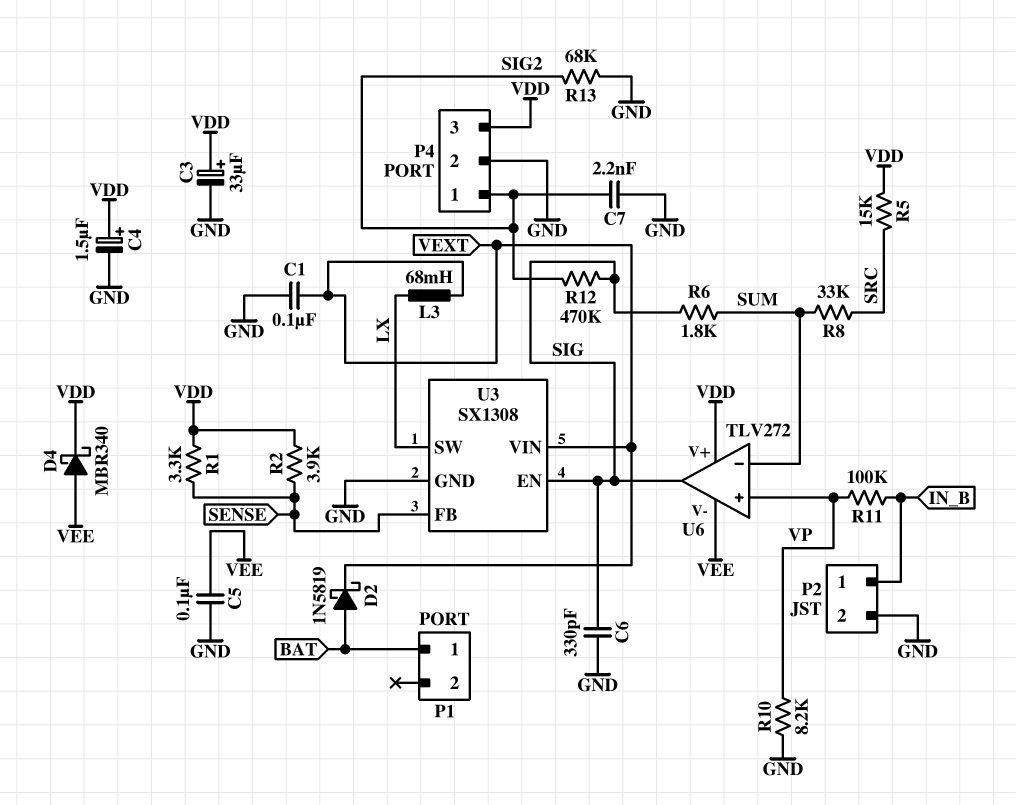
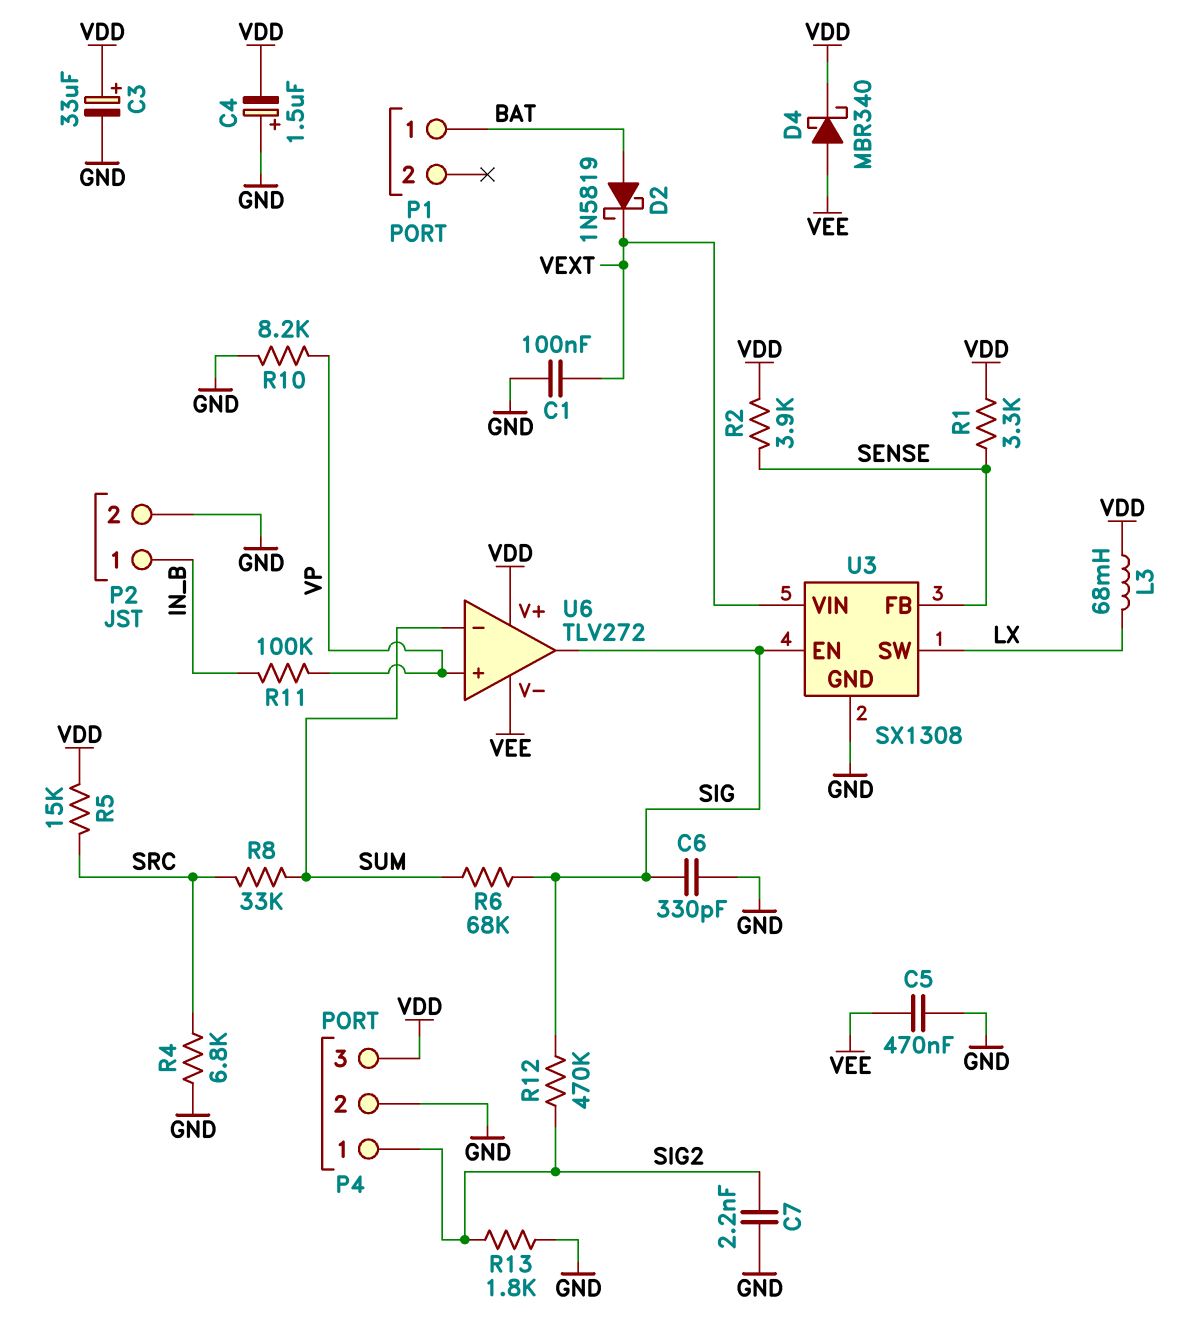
C4: 1.5uF (plus VDD, minus GND) -> 1.5uF (plus GND, minus VDD)
C5: 100nF (GND, VEE) -> 470nF (GND, VEE)
L3: 68mH (LX, VEXT) -> 68mH (LX, VDD)
R4: none -> 6.8k (GND, SRC)
R6: 1.8k (SIG, SUM) -> 68k (SIG, SUM)
R13: 68k (GND, SIG2) -> 1.8k (GND, SIG2)

